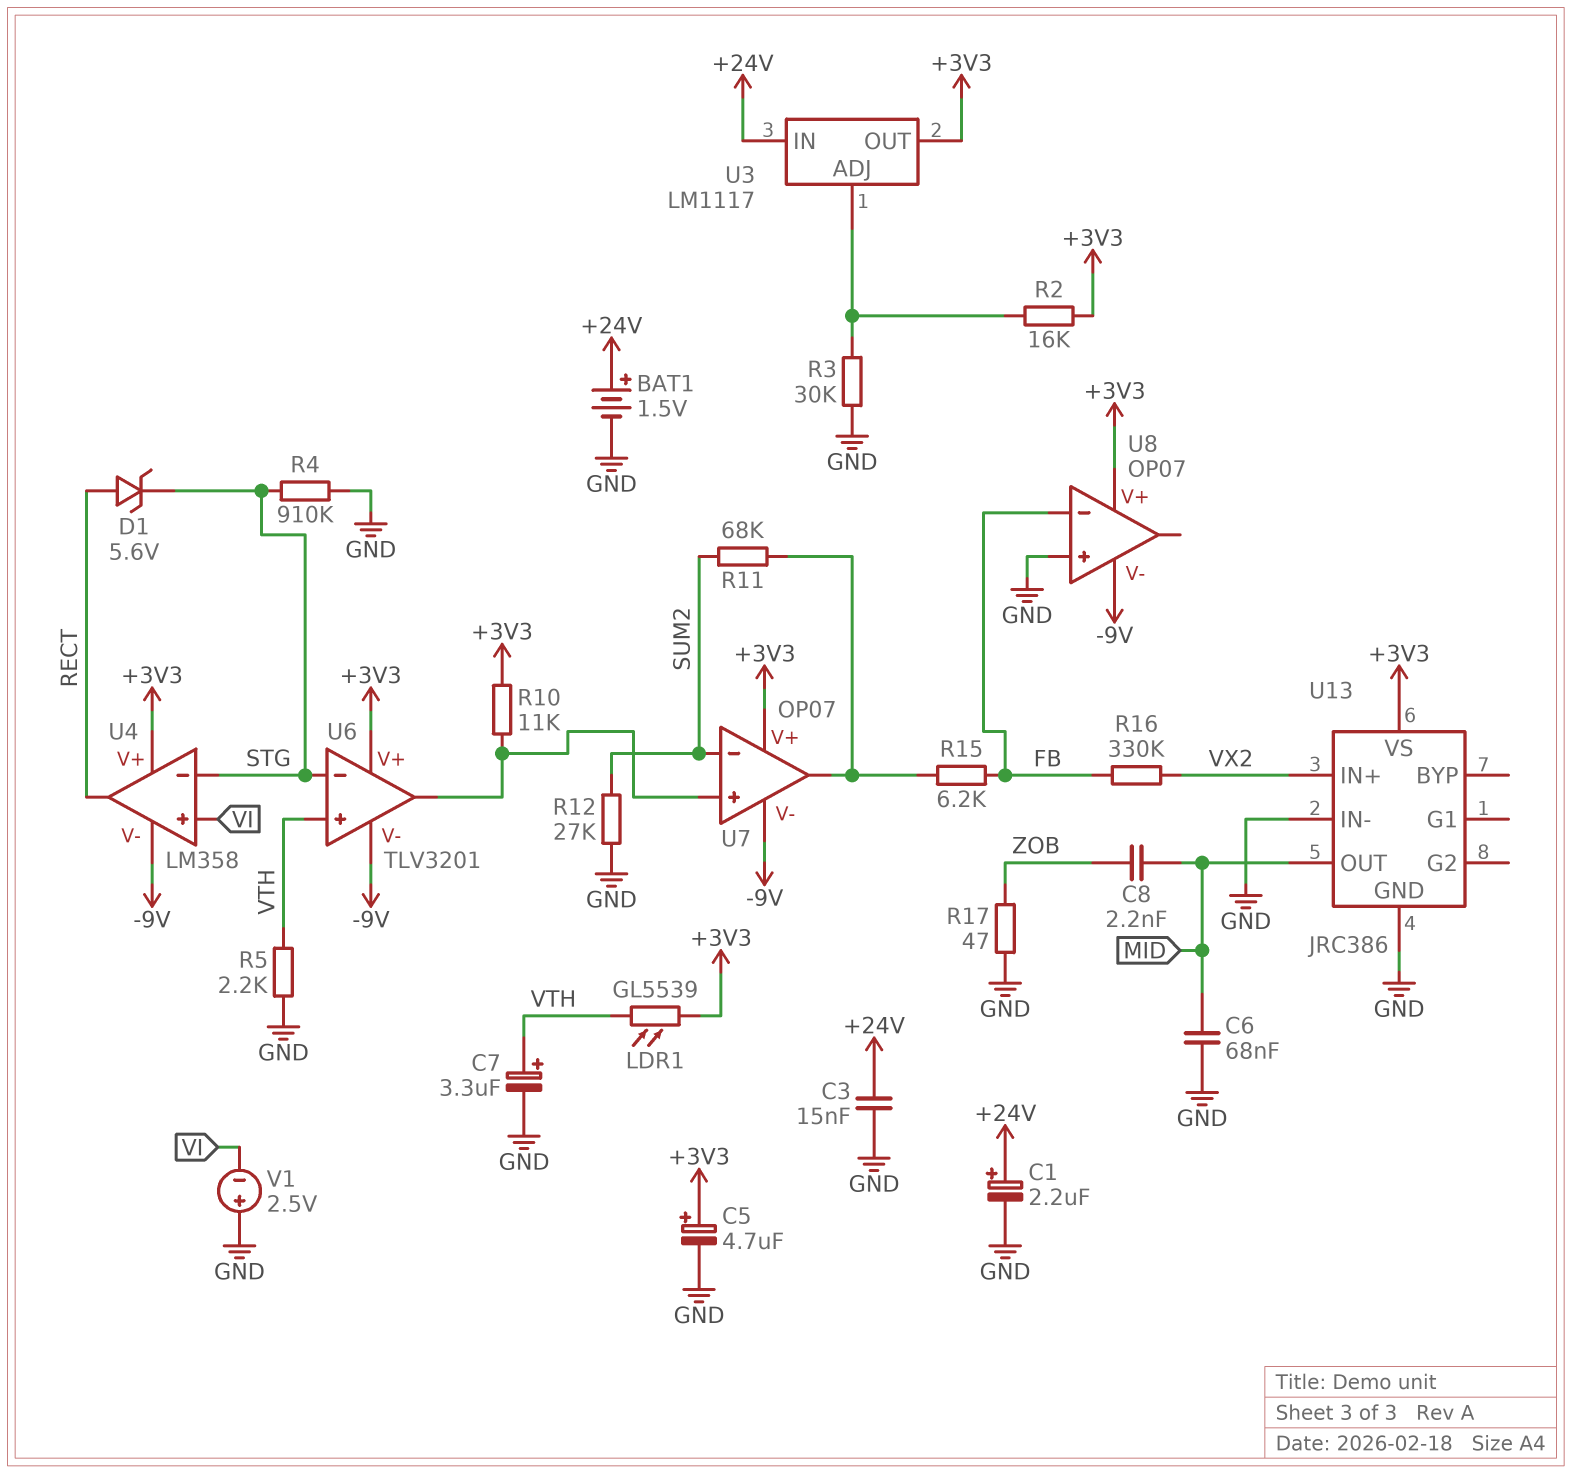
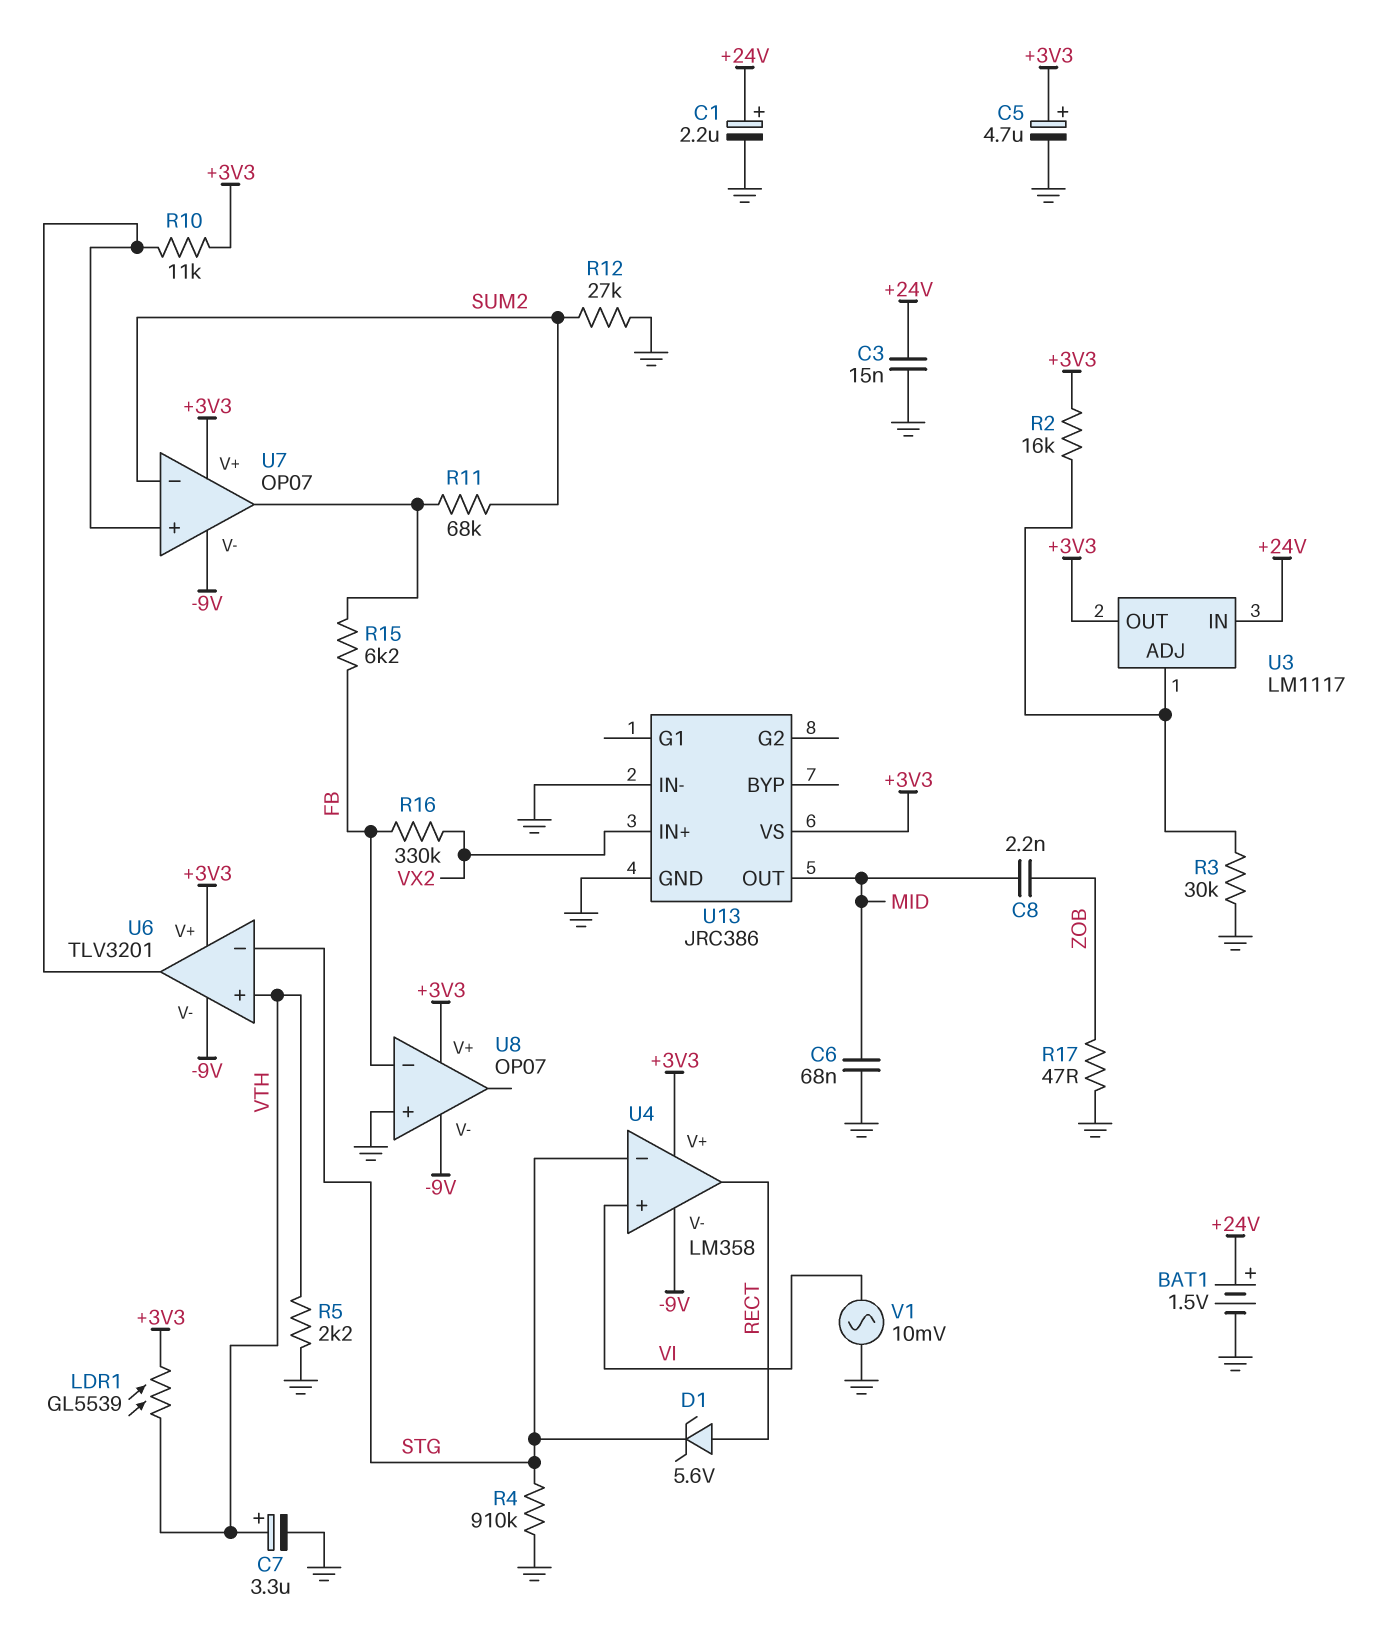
V1: 2.5V (plus GND, minus VI) -> AC 10mV (GND, VI)

